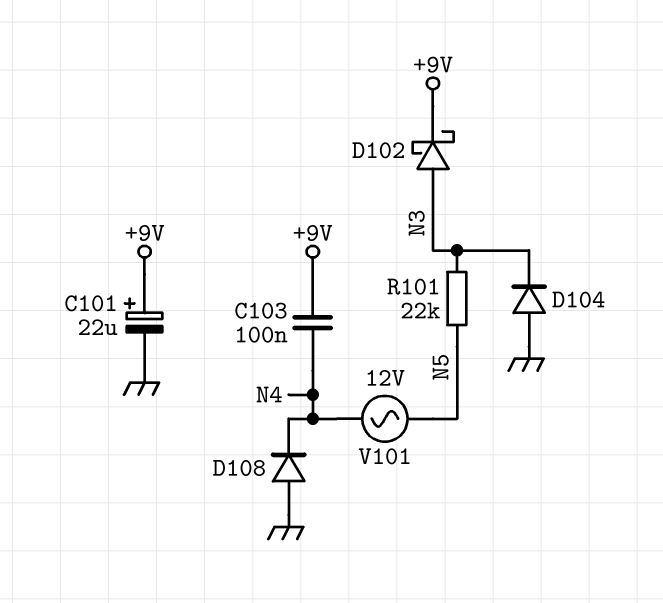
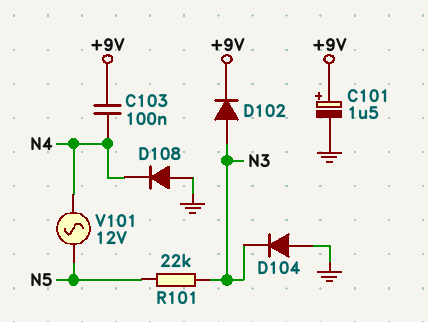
C101: 22uF (plus +9V, minus GND) -> 1.5uF (plus +9V, minus GND)
D102: schottky (A N3, K +9V) -> diode (A N3, K +9V)

